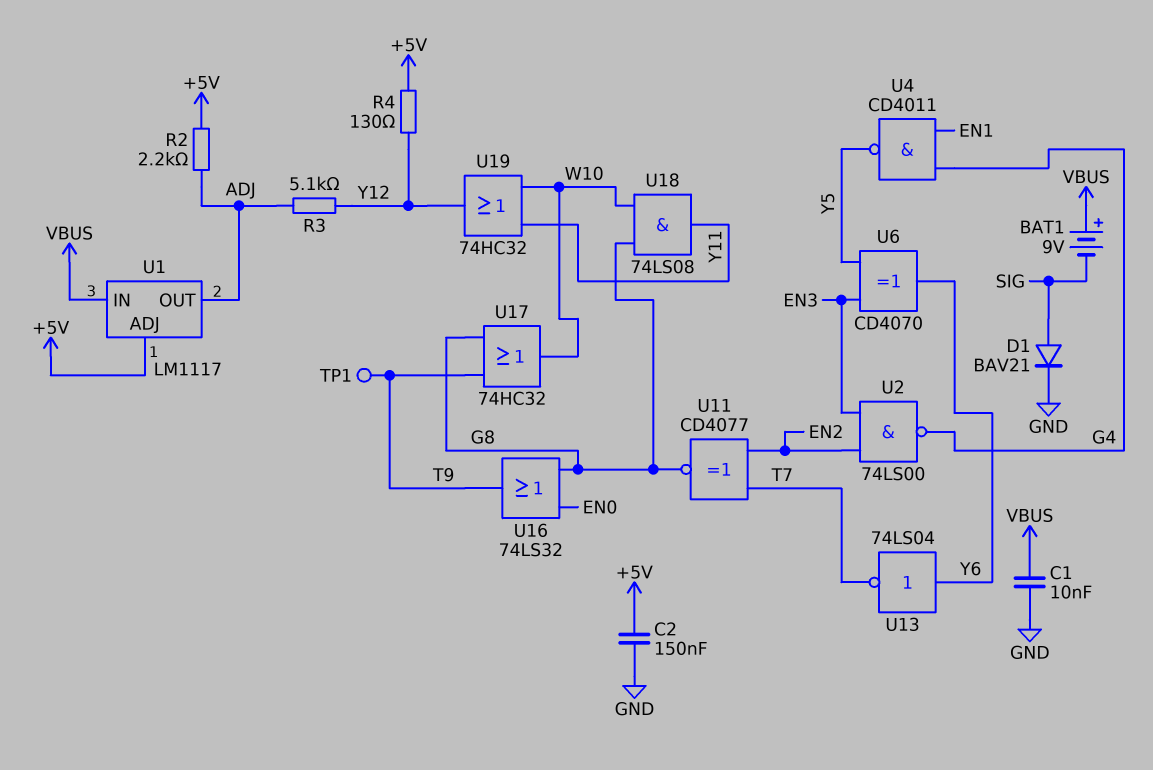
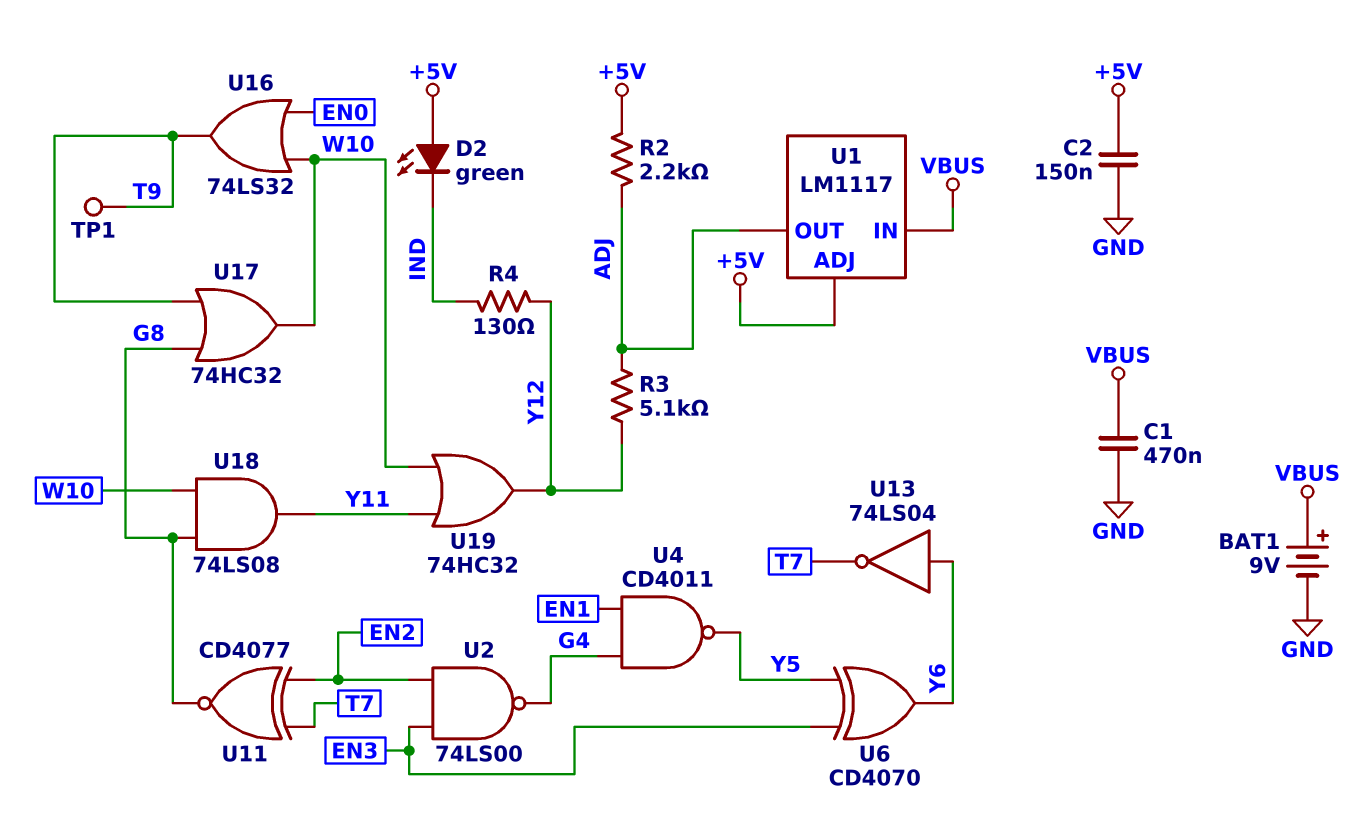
BAT1: 9V (plus VBUS, minus SIG) -> 9V (plus VBUS, minus GND)
C1: 10nF (GND, VBUS) -> 470nF (GND, VBUS)
D1: diode BAV21 (A SIG, K GND) -> none
D2: none -> LED green (A +5V, K IND)
R4: 130 (+5V, Y12) -> 130 (IND, Y12)
U16: OR 74LS32 (in EN0, in G8, out T9) -> OR 74LS32 (in EN0, in W10, out T9)

